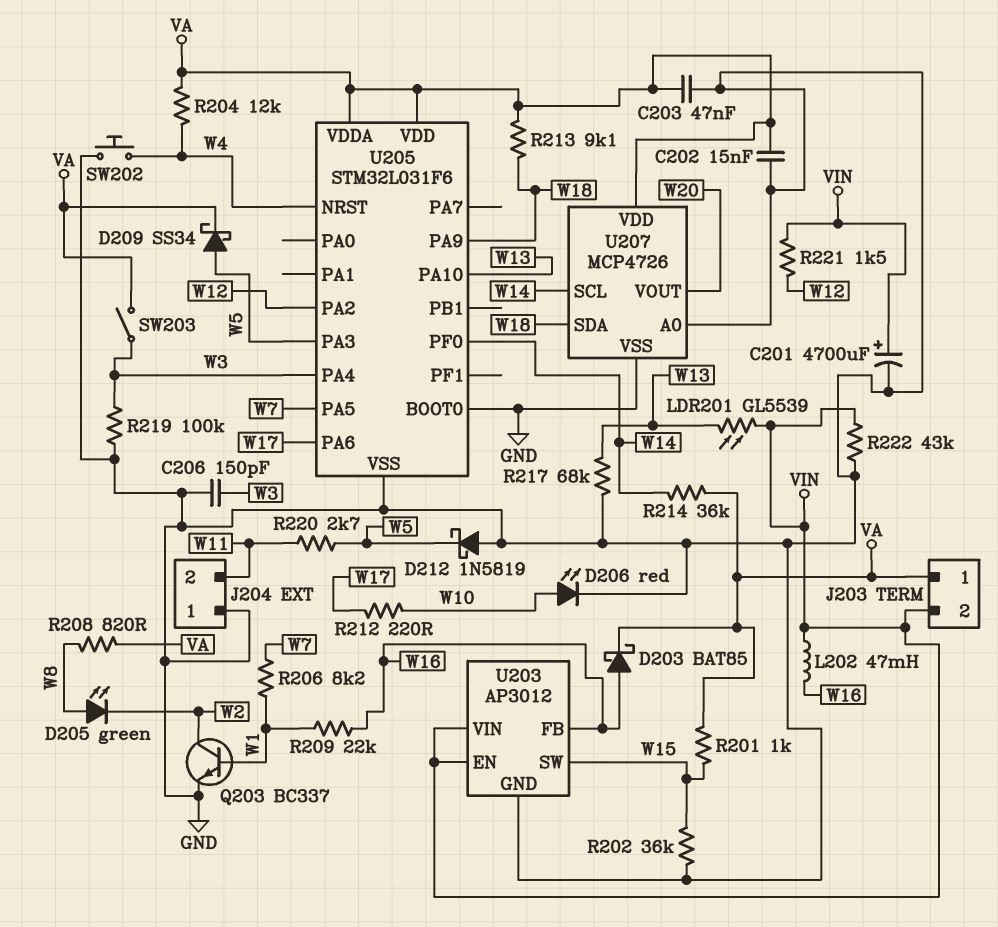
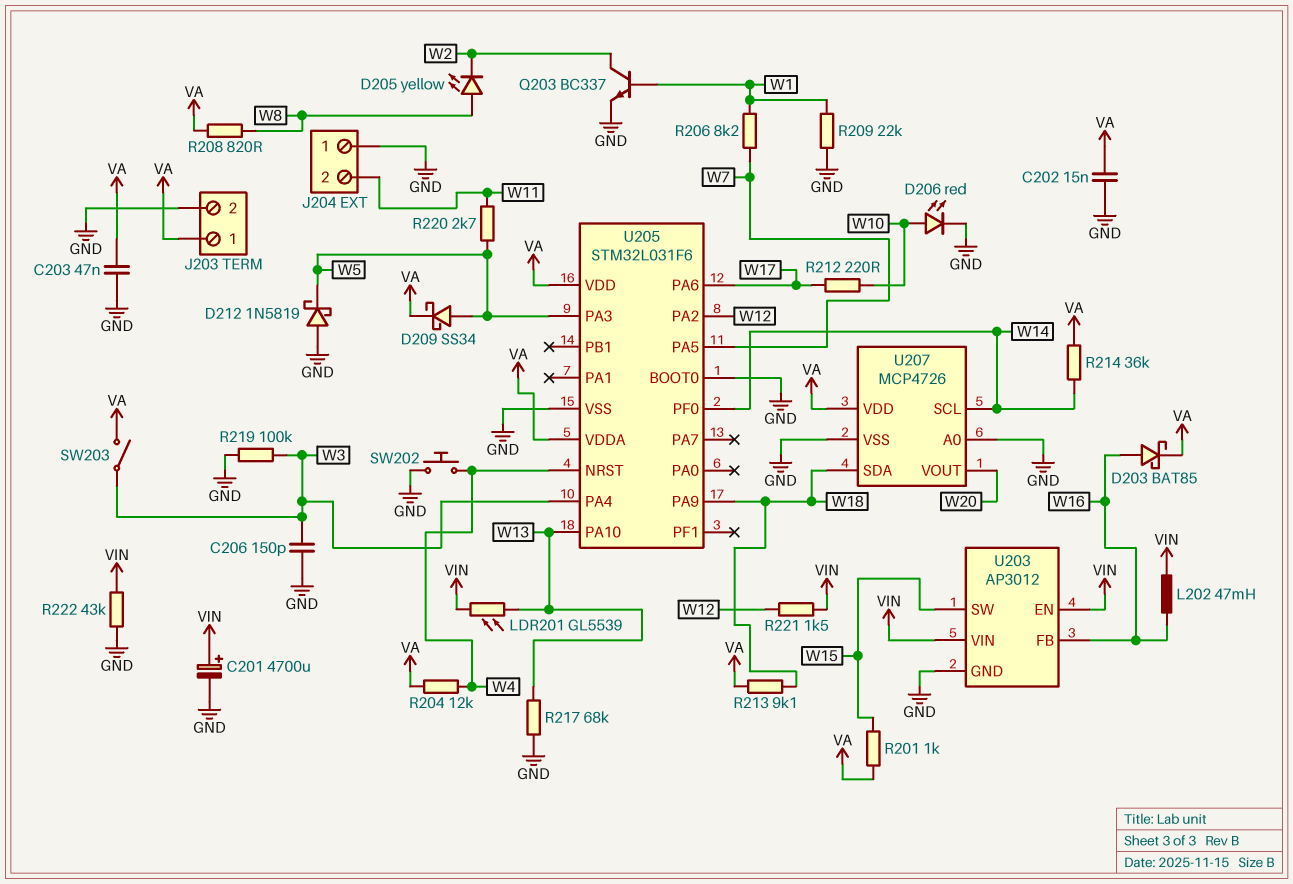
D205: LED green (A W8, K W2) -> LED yellow (A W8, K W2)
J203 pin 2: VIN -> GND
R202: 36k (GND, W15) -> none
R209: 22k (W1, W16) -> 22k (GND, W1)

